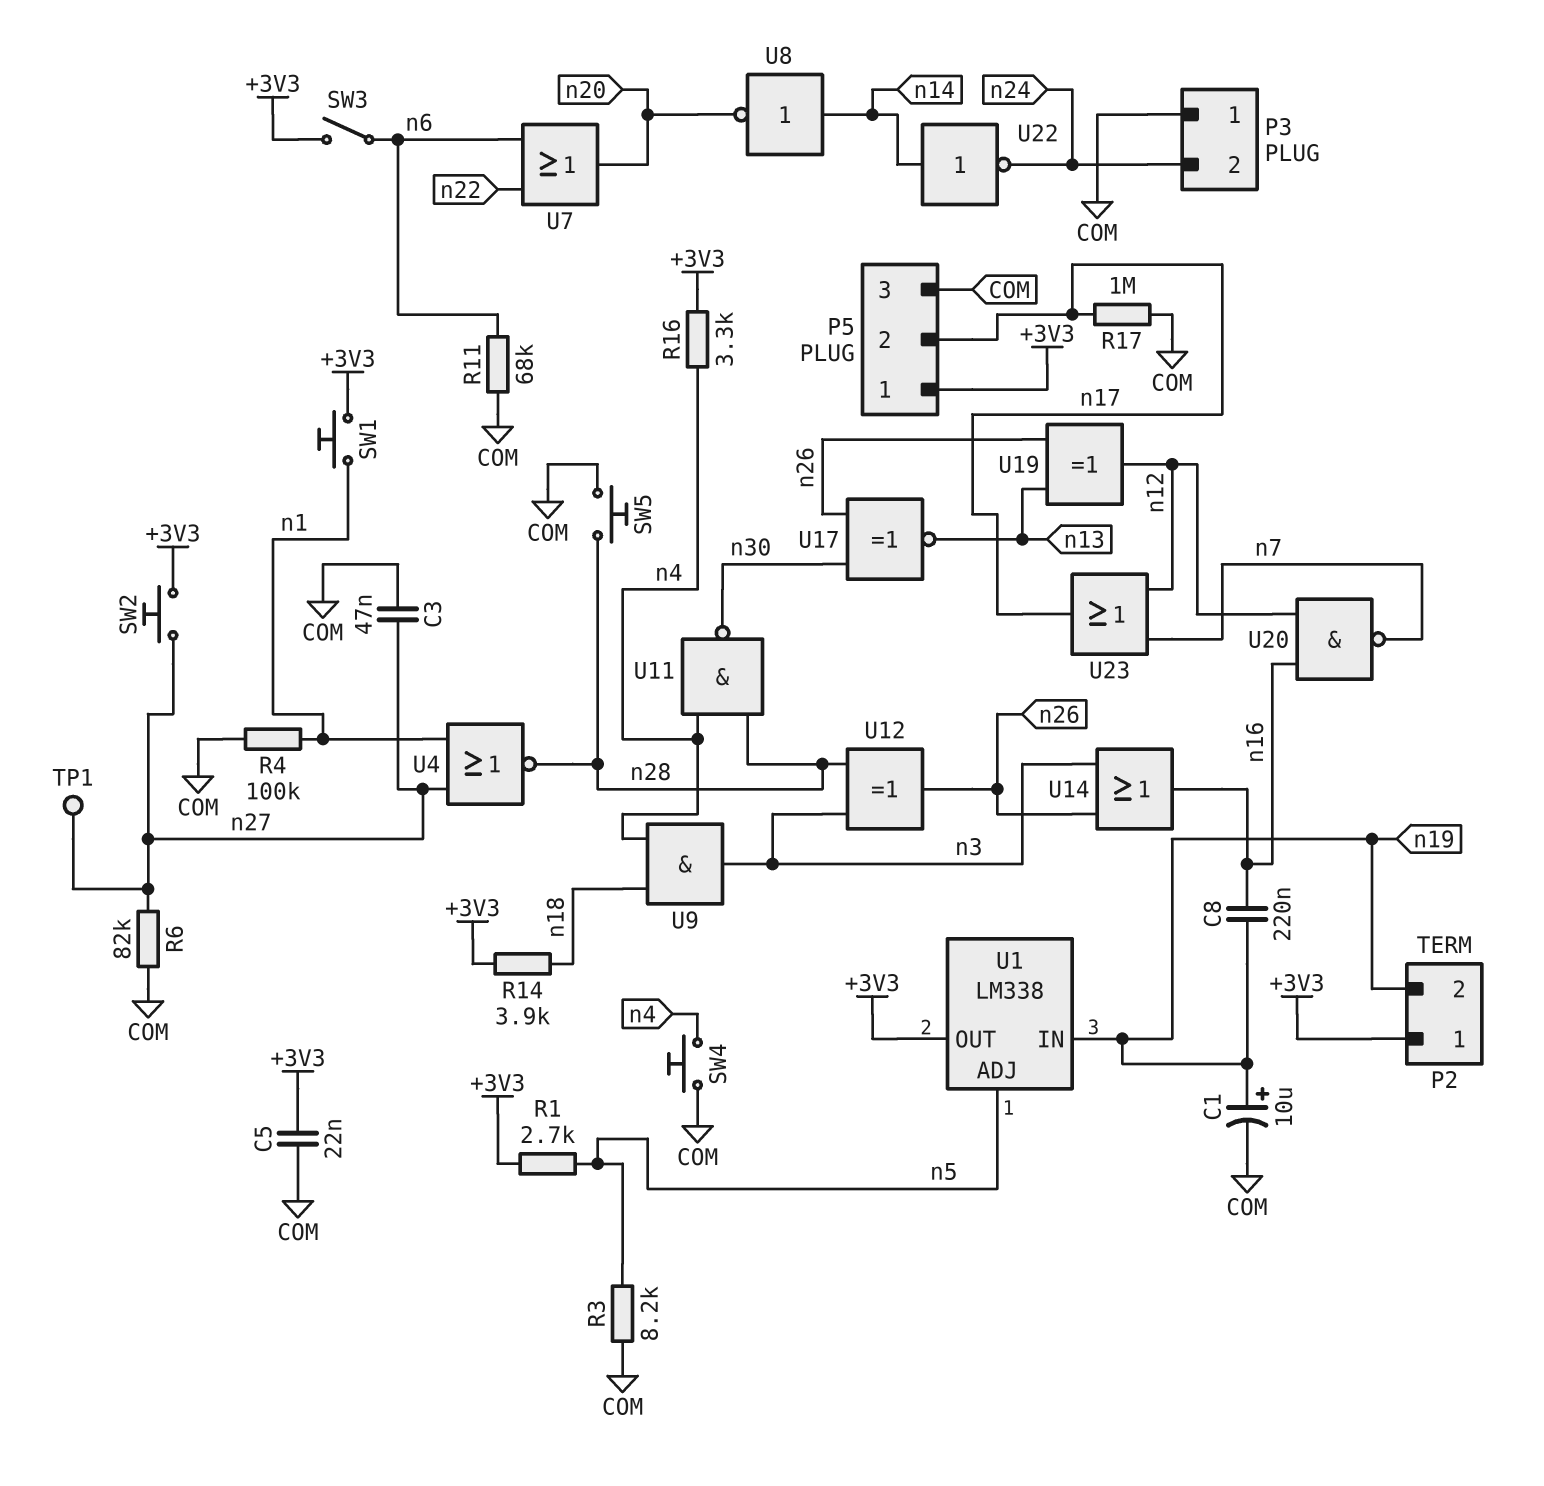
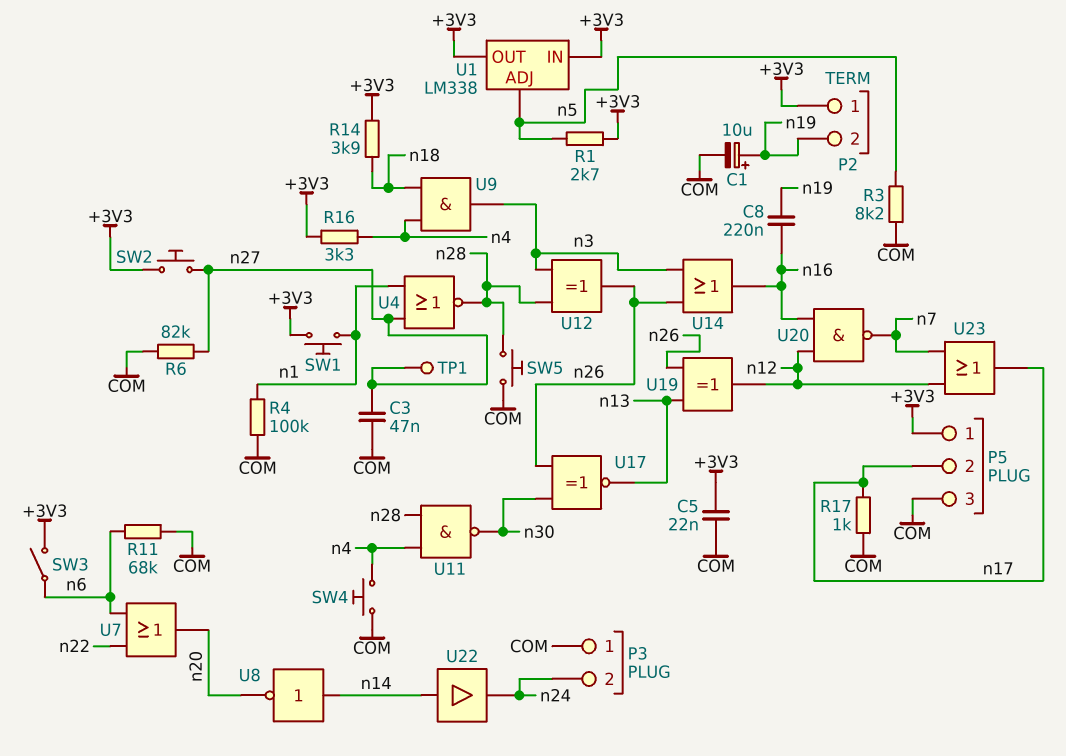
R17: 1M (COM, n17) -> 1k (COM, n17)
U1 pin IN: n19 -> +3V3
U22: NOT (in n14, out n24) -> buffer (in n14, out n24)

